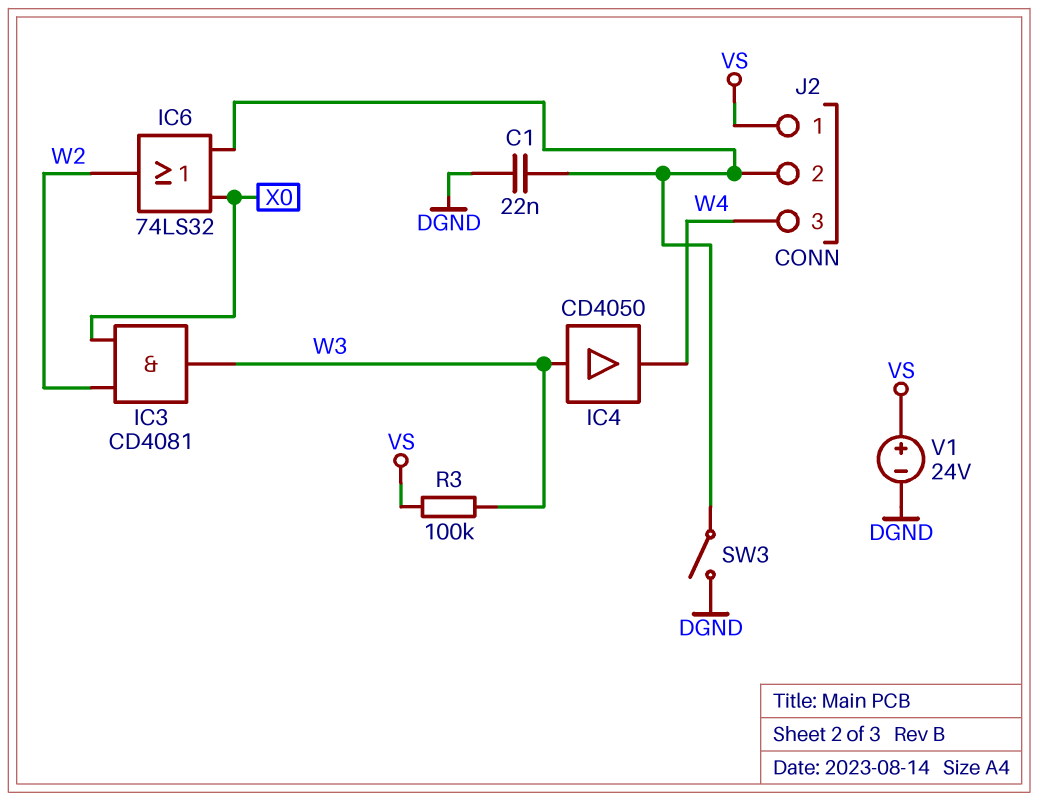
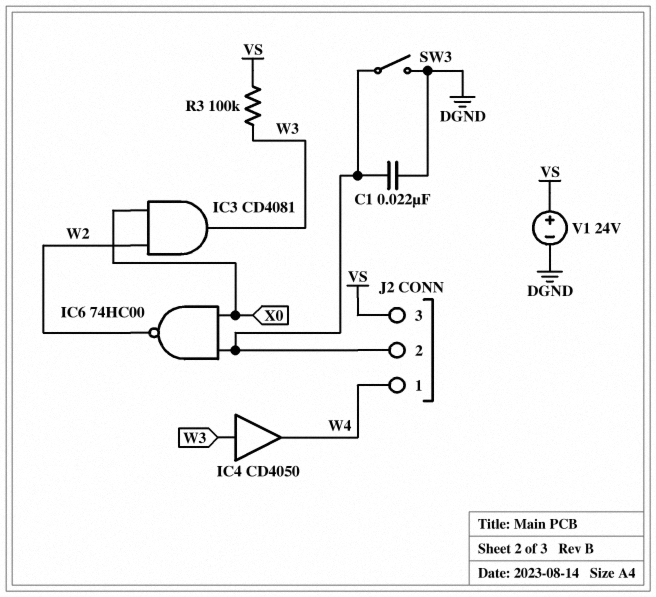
IC6: OR 74LS32 (in J2/2, in X0, out W2) -> NAND 74HC00 (in J2/2, in X0, out W2)
J2 pin 1: VS -> W4
J2 pin 3: W4 -> VS

